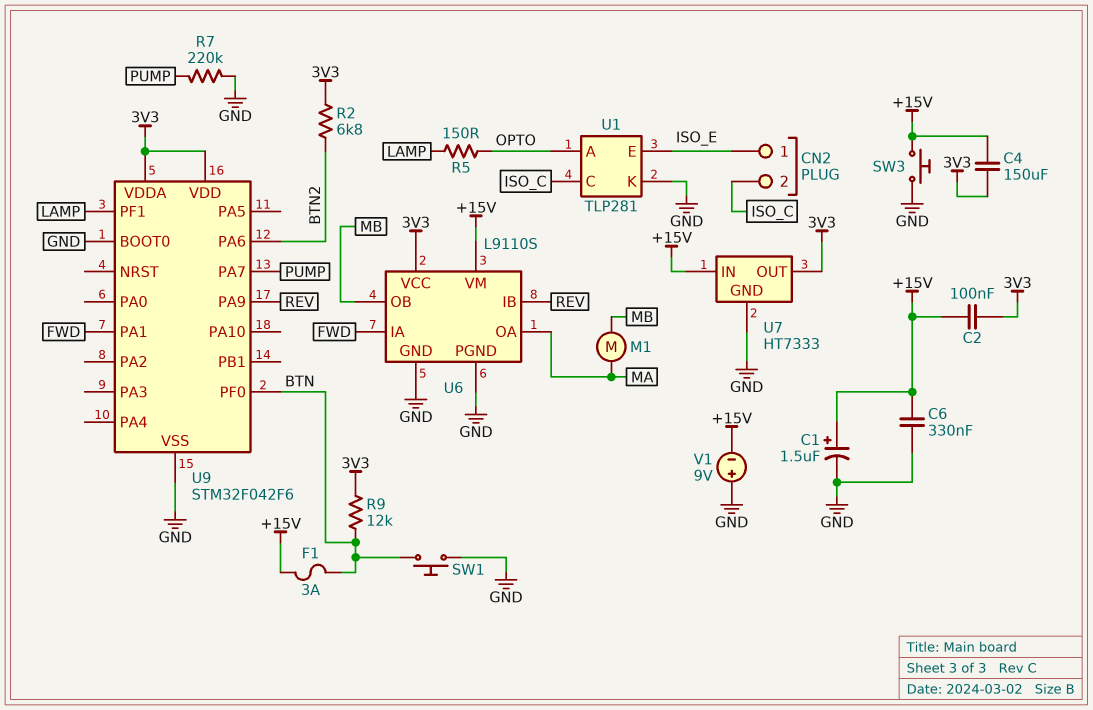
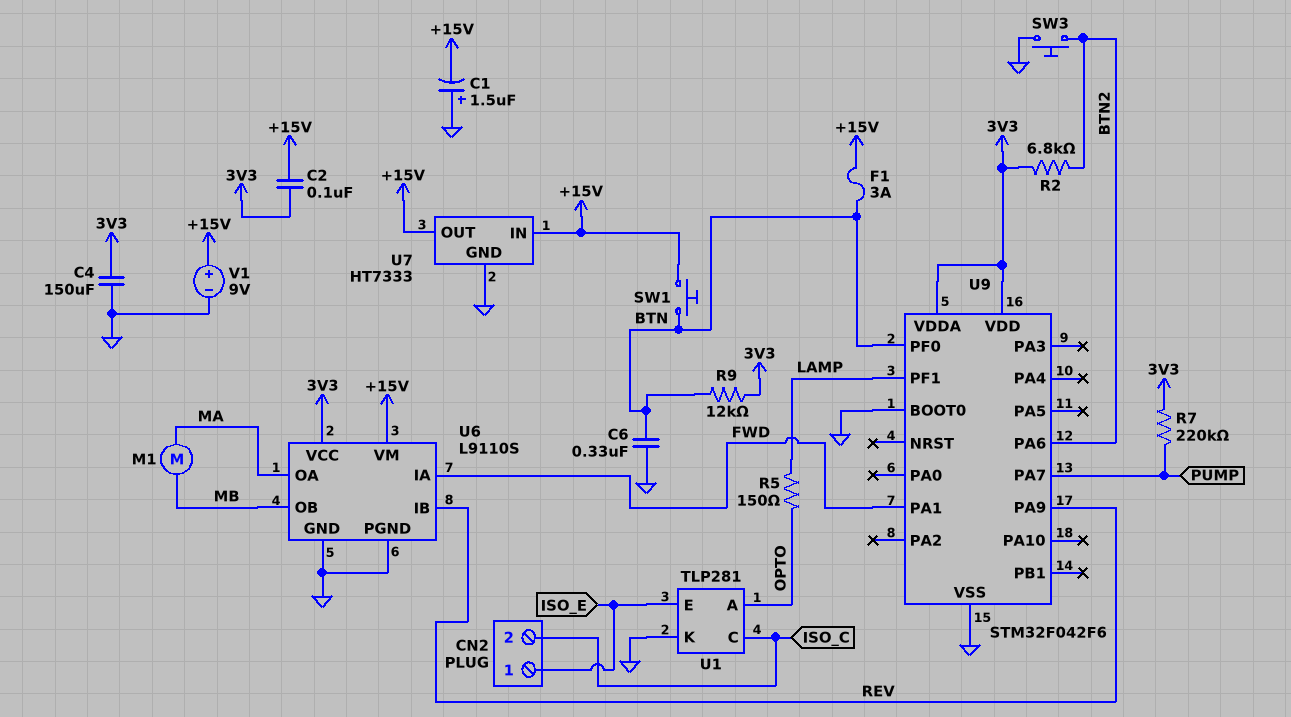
C1: 1.5uF (plus +15V, minus GND) -> 1.5uF (plus GND, minus +15V)
C4: 150uF (+15V, 3V3) -> 150uF (3V3, GND)
C6: 330nF (+15V, GND) -> 330nF (BTN, GND)
R7: 220k (GND, PUMP) -> 220k (3V3, PUMP)
SW1: button (BTN, GND) -> button (+15V, BTN)
SW3: button (+15V, GND) -> button (BTN2, GND)
U7 pin OUT: 3V3 -> +15V
V1: 9V (plus GND, minus +15V) -> 9V (plus +15V, minus GND)

